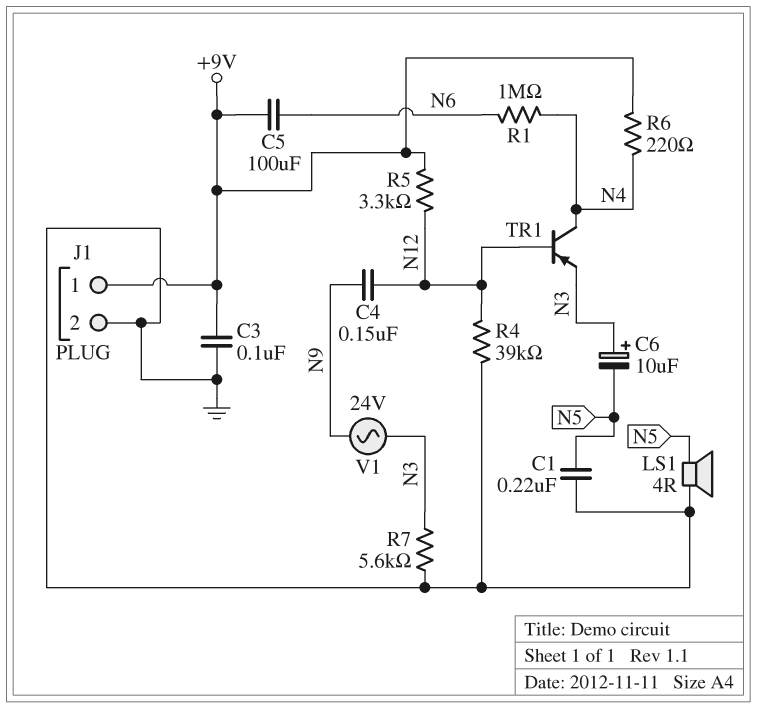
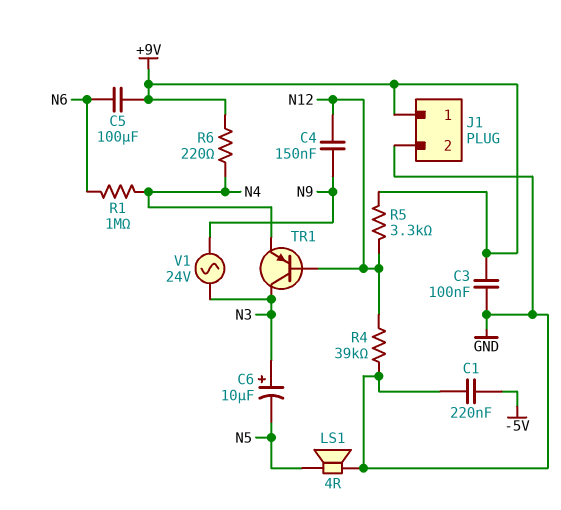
C1: 220nF (GND, N5) -> 220nF (-5V, GND)
R7: 5.6k (GND, N3) -> none
TR1: PNP (B N12, C N4, E N3) -> PNP (B N12, C N3, E N4)

